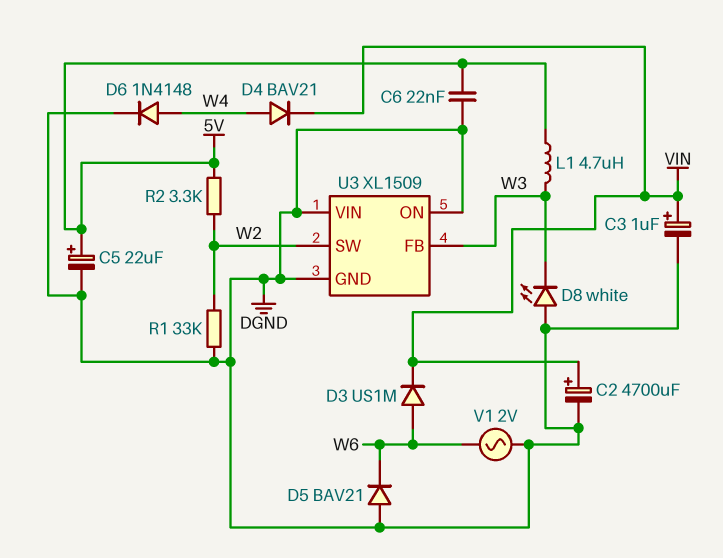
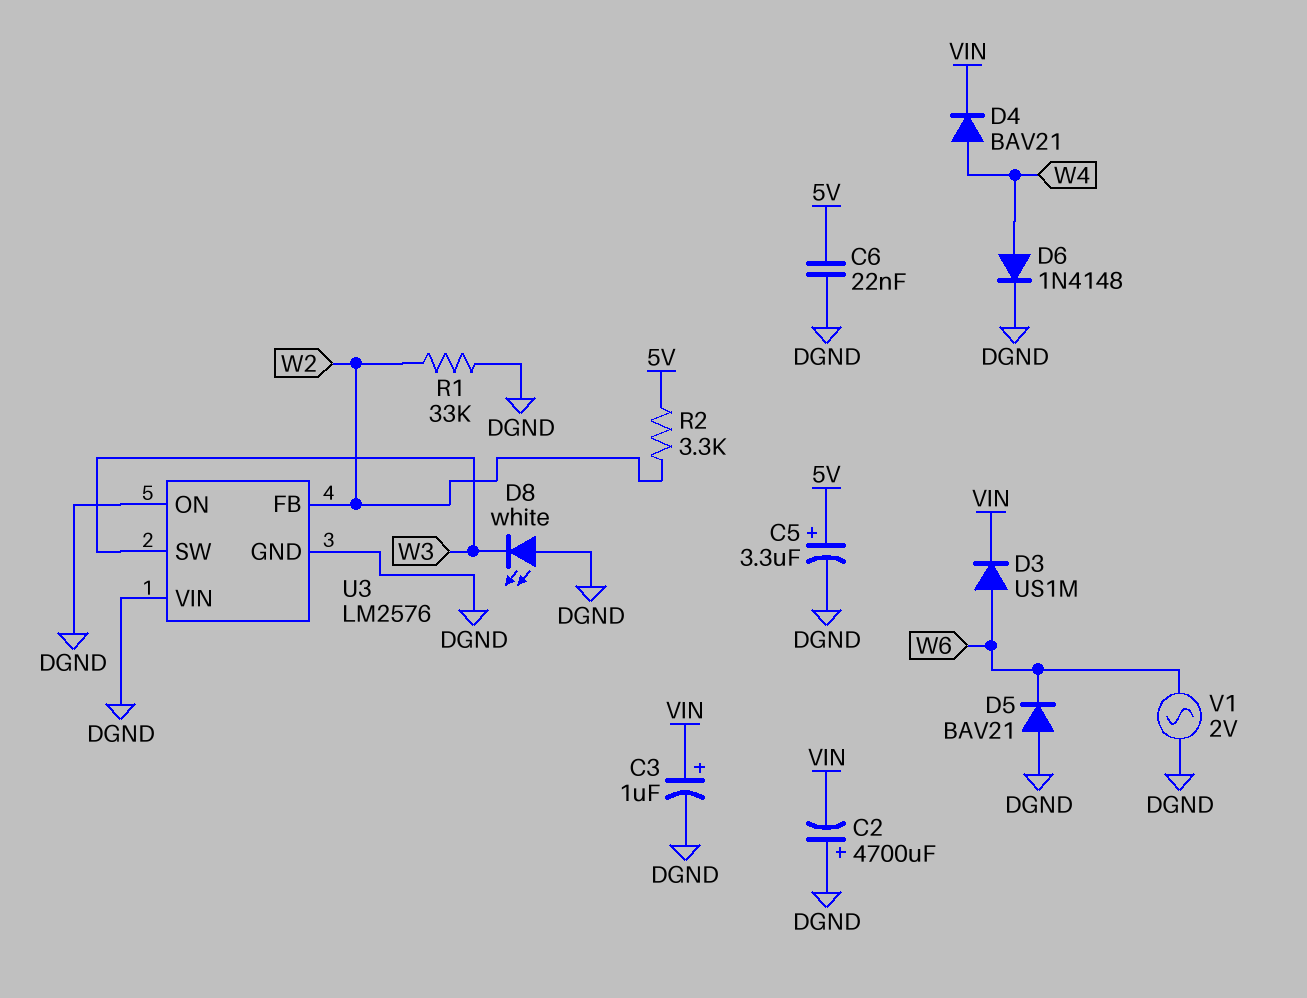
C2: 4700uF (plus VIN, minus DGND) -> 4700uF (plus DGND, minus VIN)
C5: 22uF (plus 5V, minus DGND) -> 3.3uF (plus 5V, minus DGND)
L1: 4.7uH (5V, W3) -> none
U3: XL1509 -> LM2576
U3 pin FB: W3 -> W2
U3 pin SW: W2 -> W3

